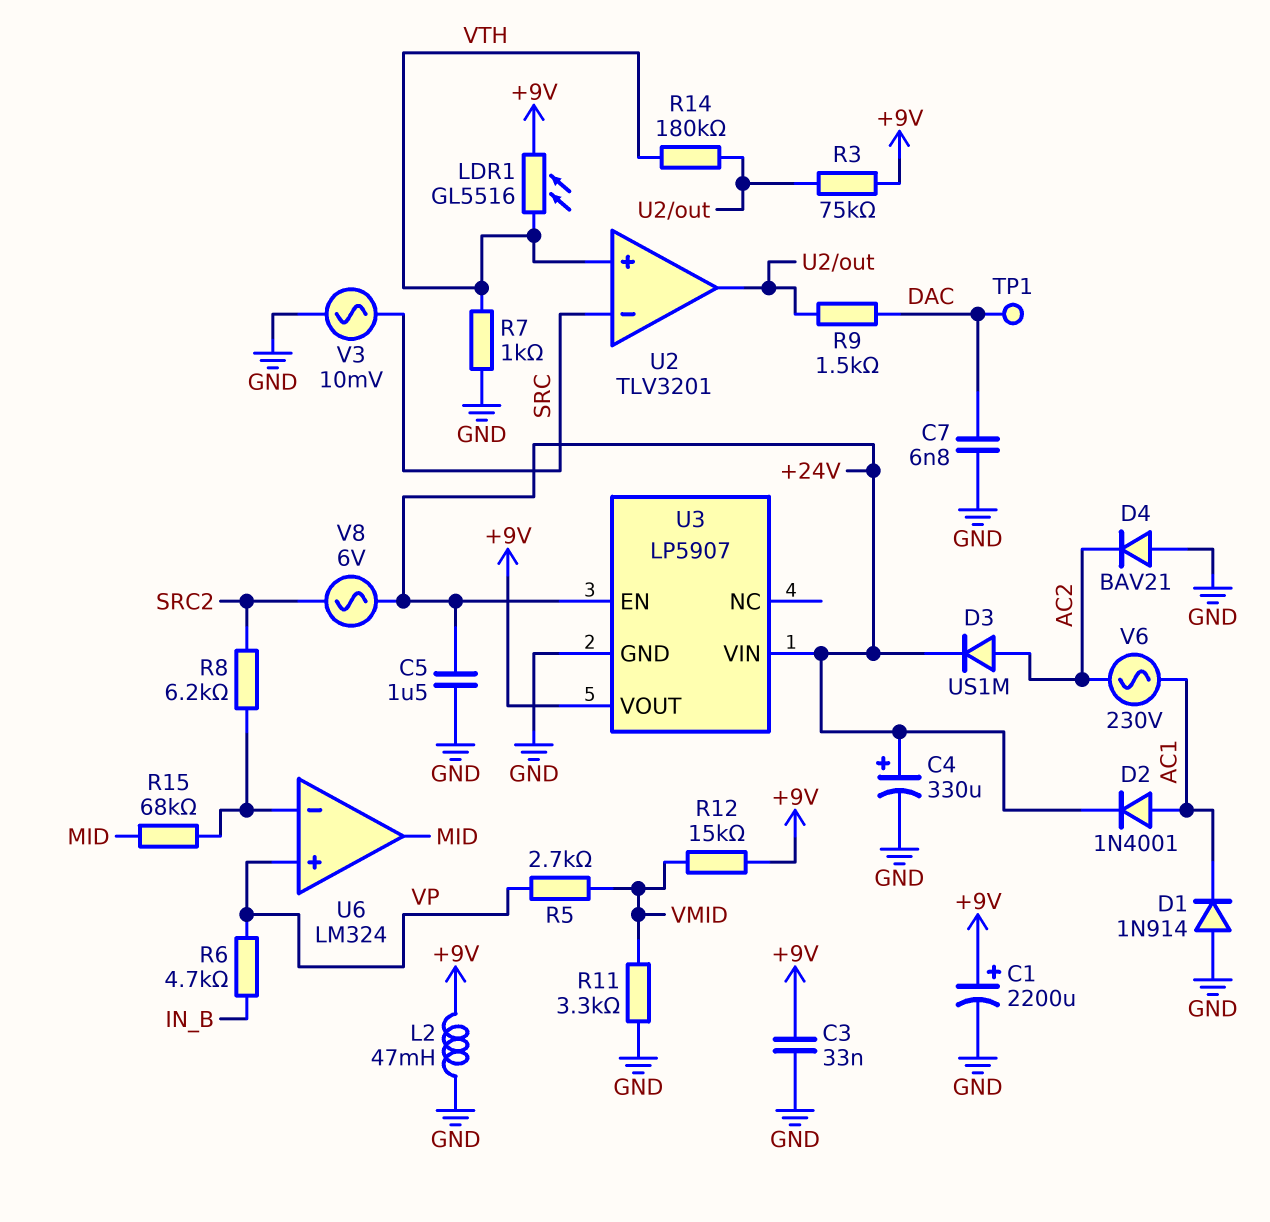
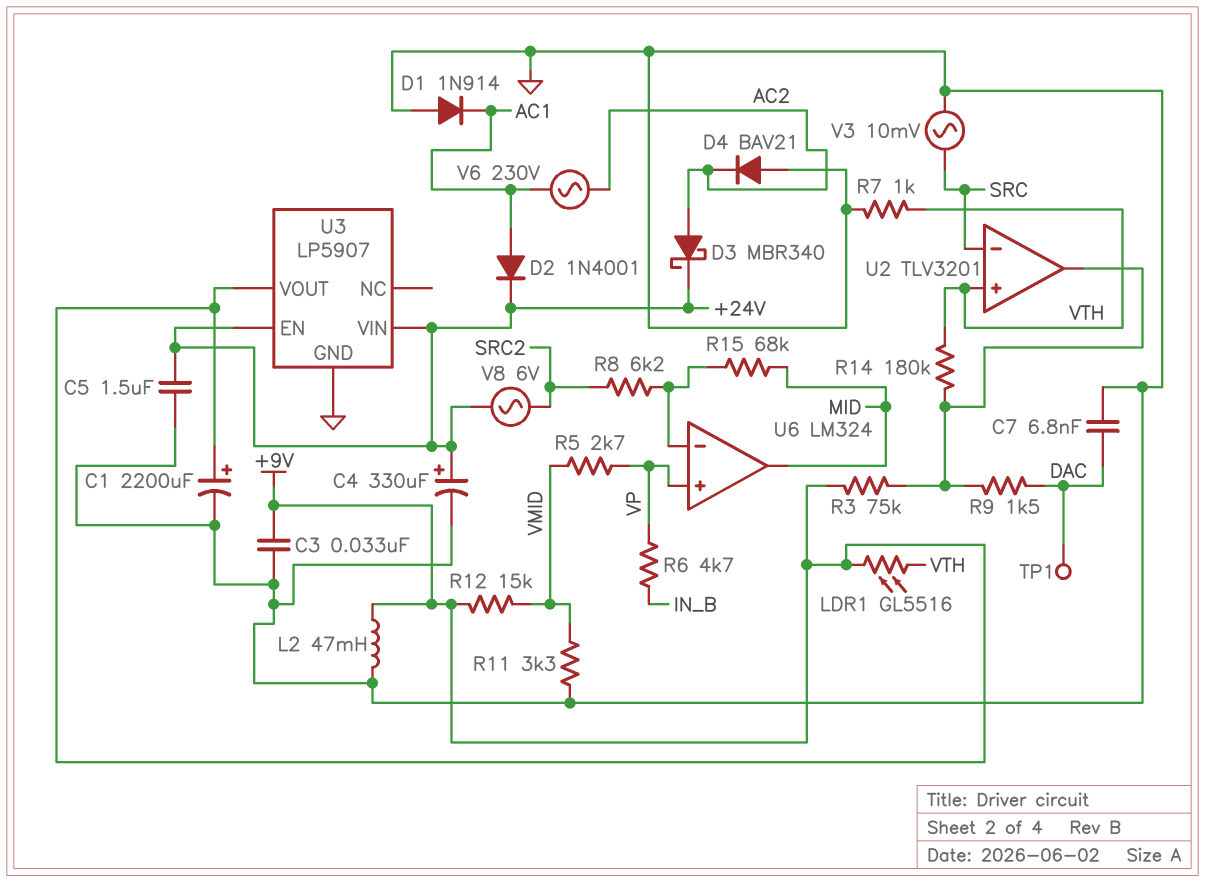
D3: diode US1M (A AC2, K +24V) -> schottky MBR340 (A AC2, K +24V)

